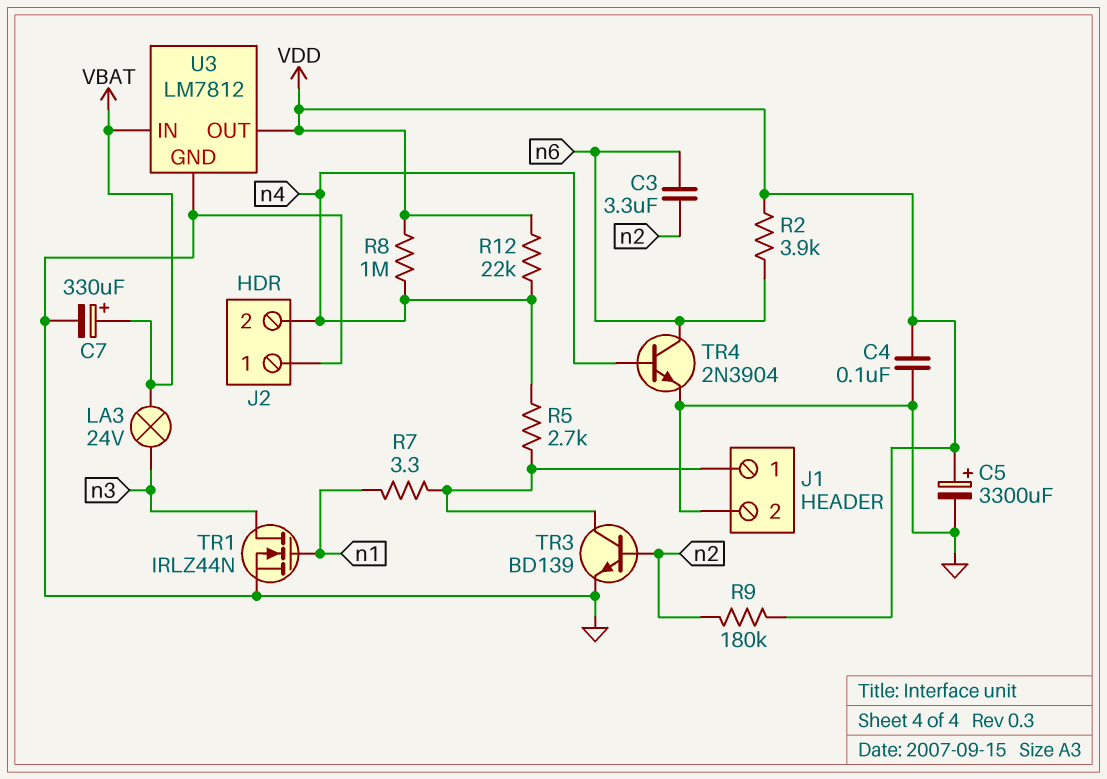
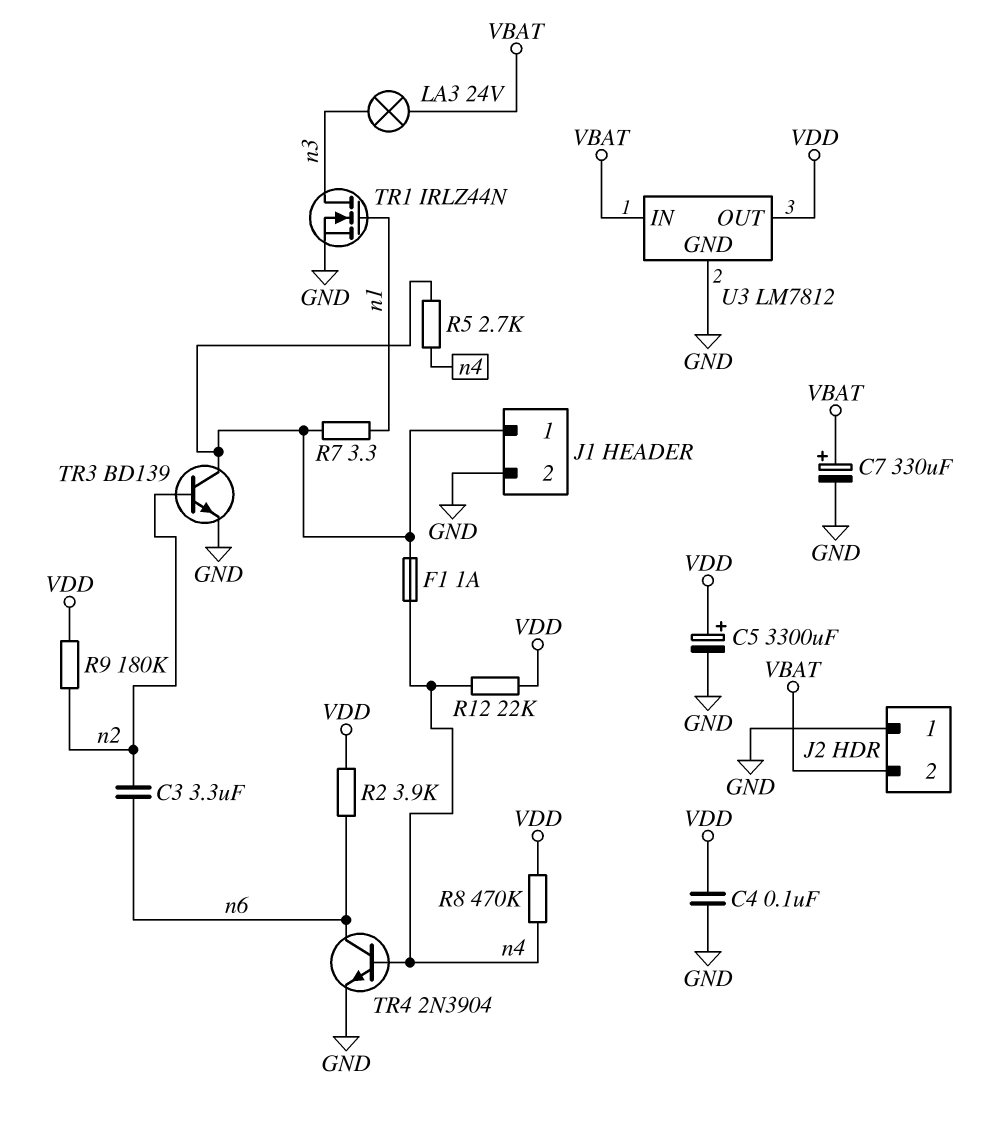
F1: none -> 1A (J1/1, n4)
J2 pin 2: n4 -> VBAT
R8: 1M (VDD, n4) -> 470k (VDD, n4)

